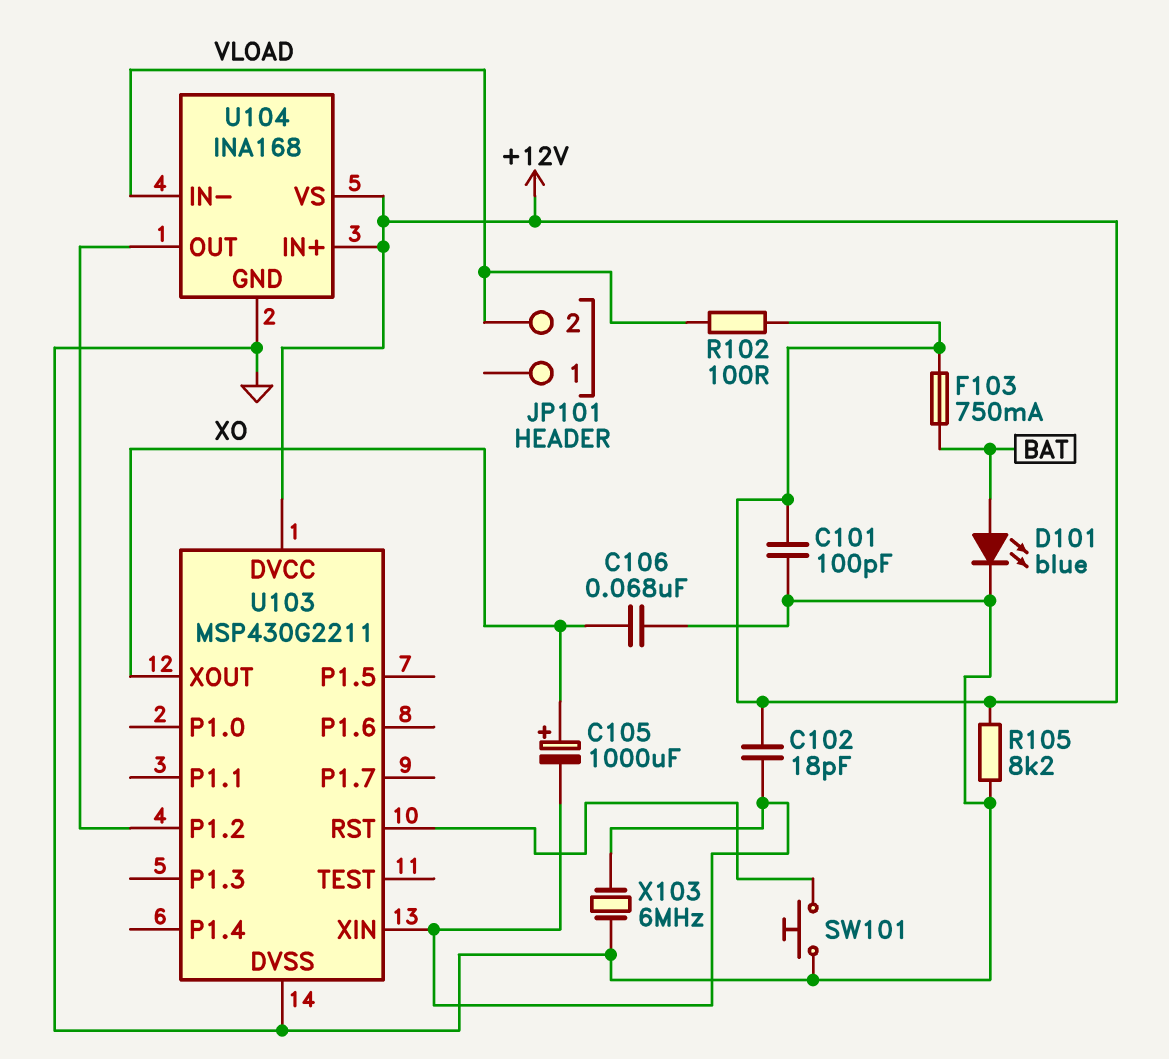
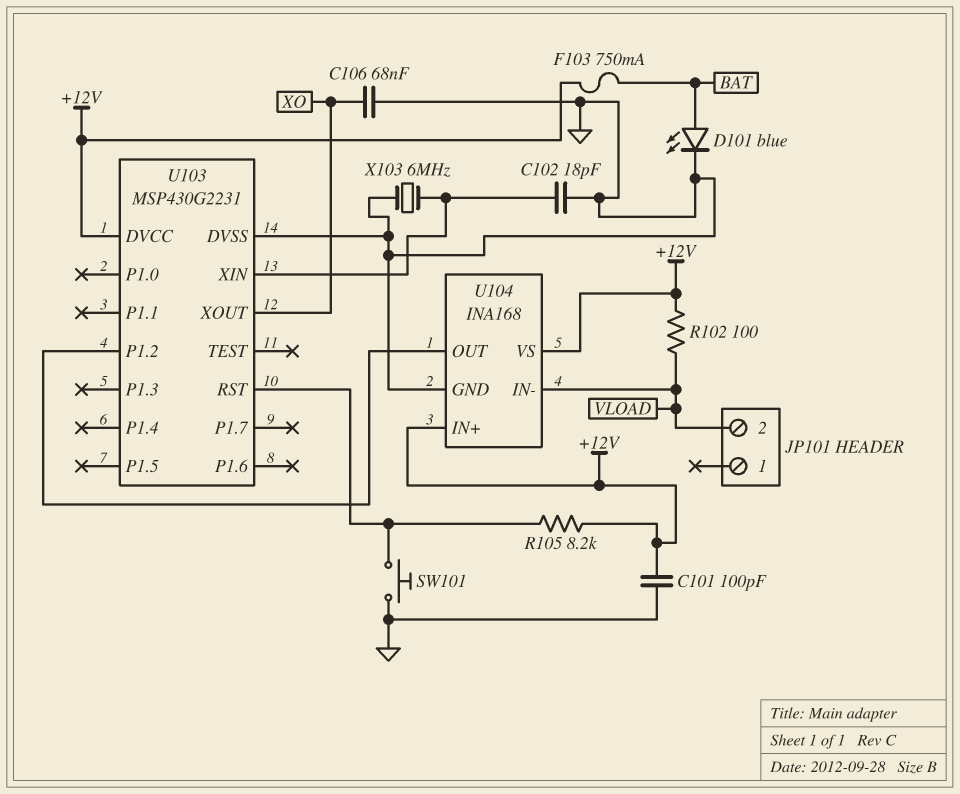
C102: 18pF (+12V, U103/XIN) -> 18pF (GND, U103/XIN)
C105: 1000uF (plus XO, minus U103/XIN) -> none
R105: 8.2k (+12V, GND) -> 8.2k (+12V, U103/RST)
U103: MSP430G2211 -> MSP430G2231

